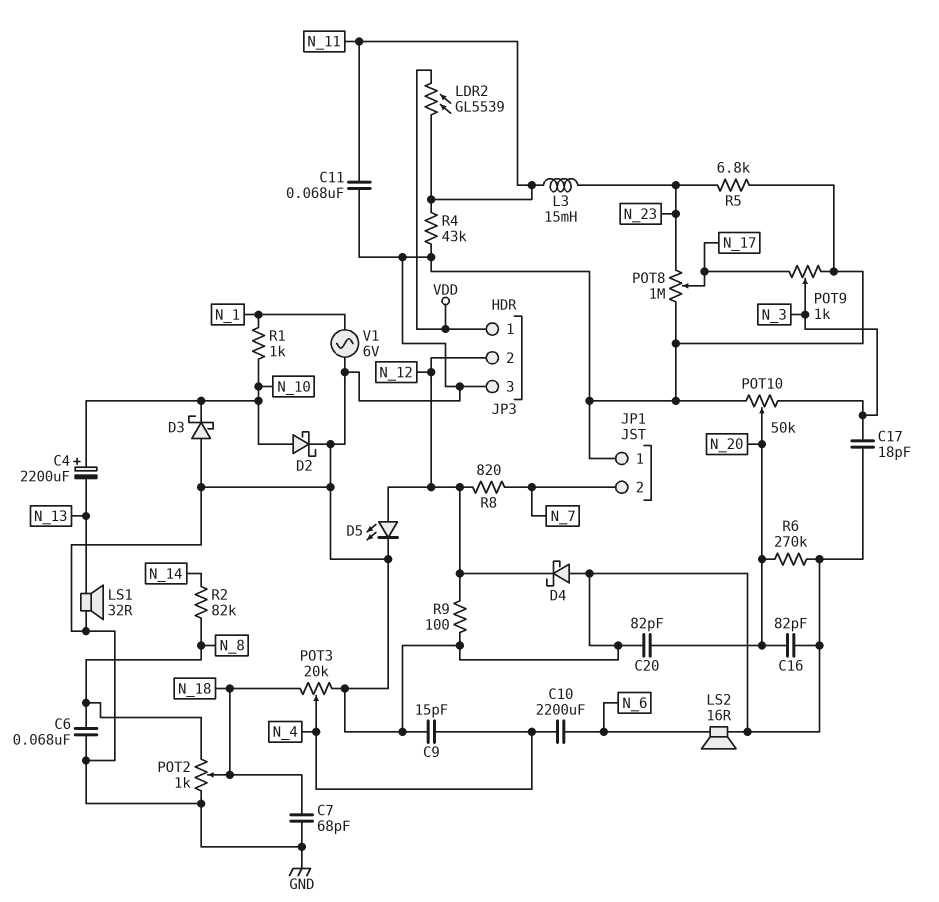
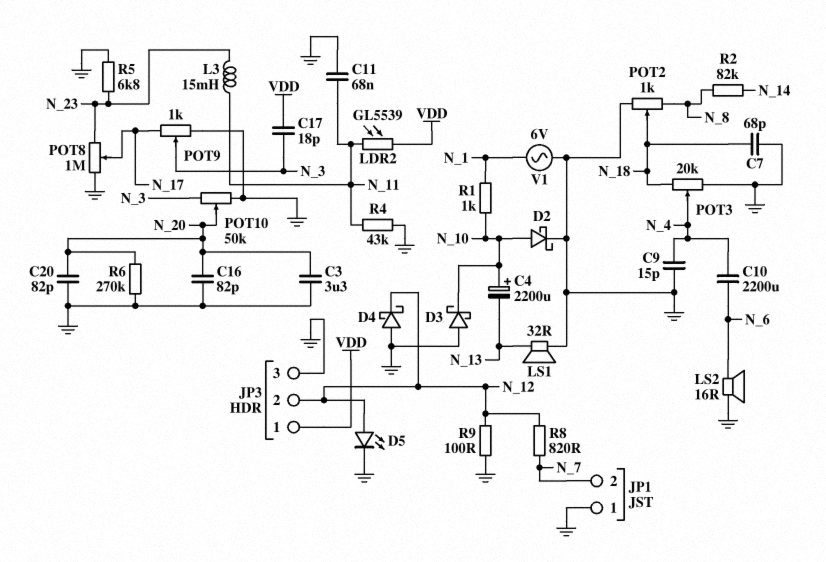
C3: none -> 3.3uF (GND, N_20)
C6: 68nF (GND, N_8) -> none
C17: 18pF (GND, N_3) -> 18pF (N_3, VDD)

